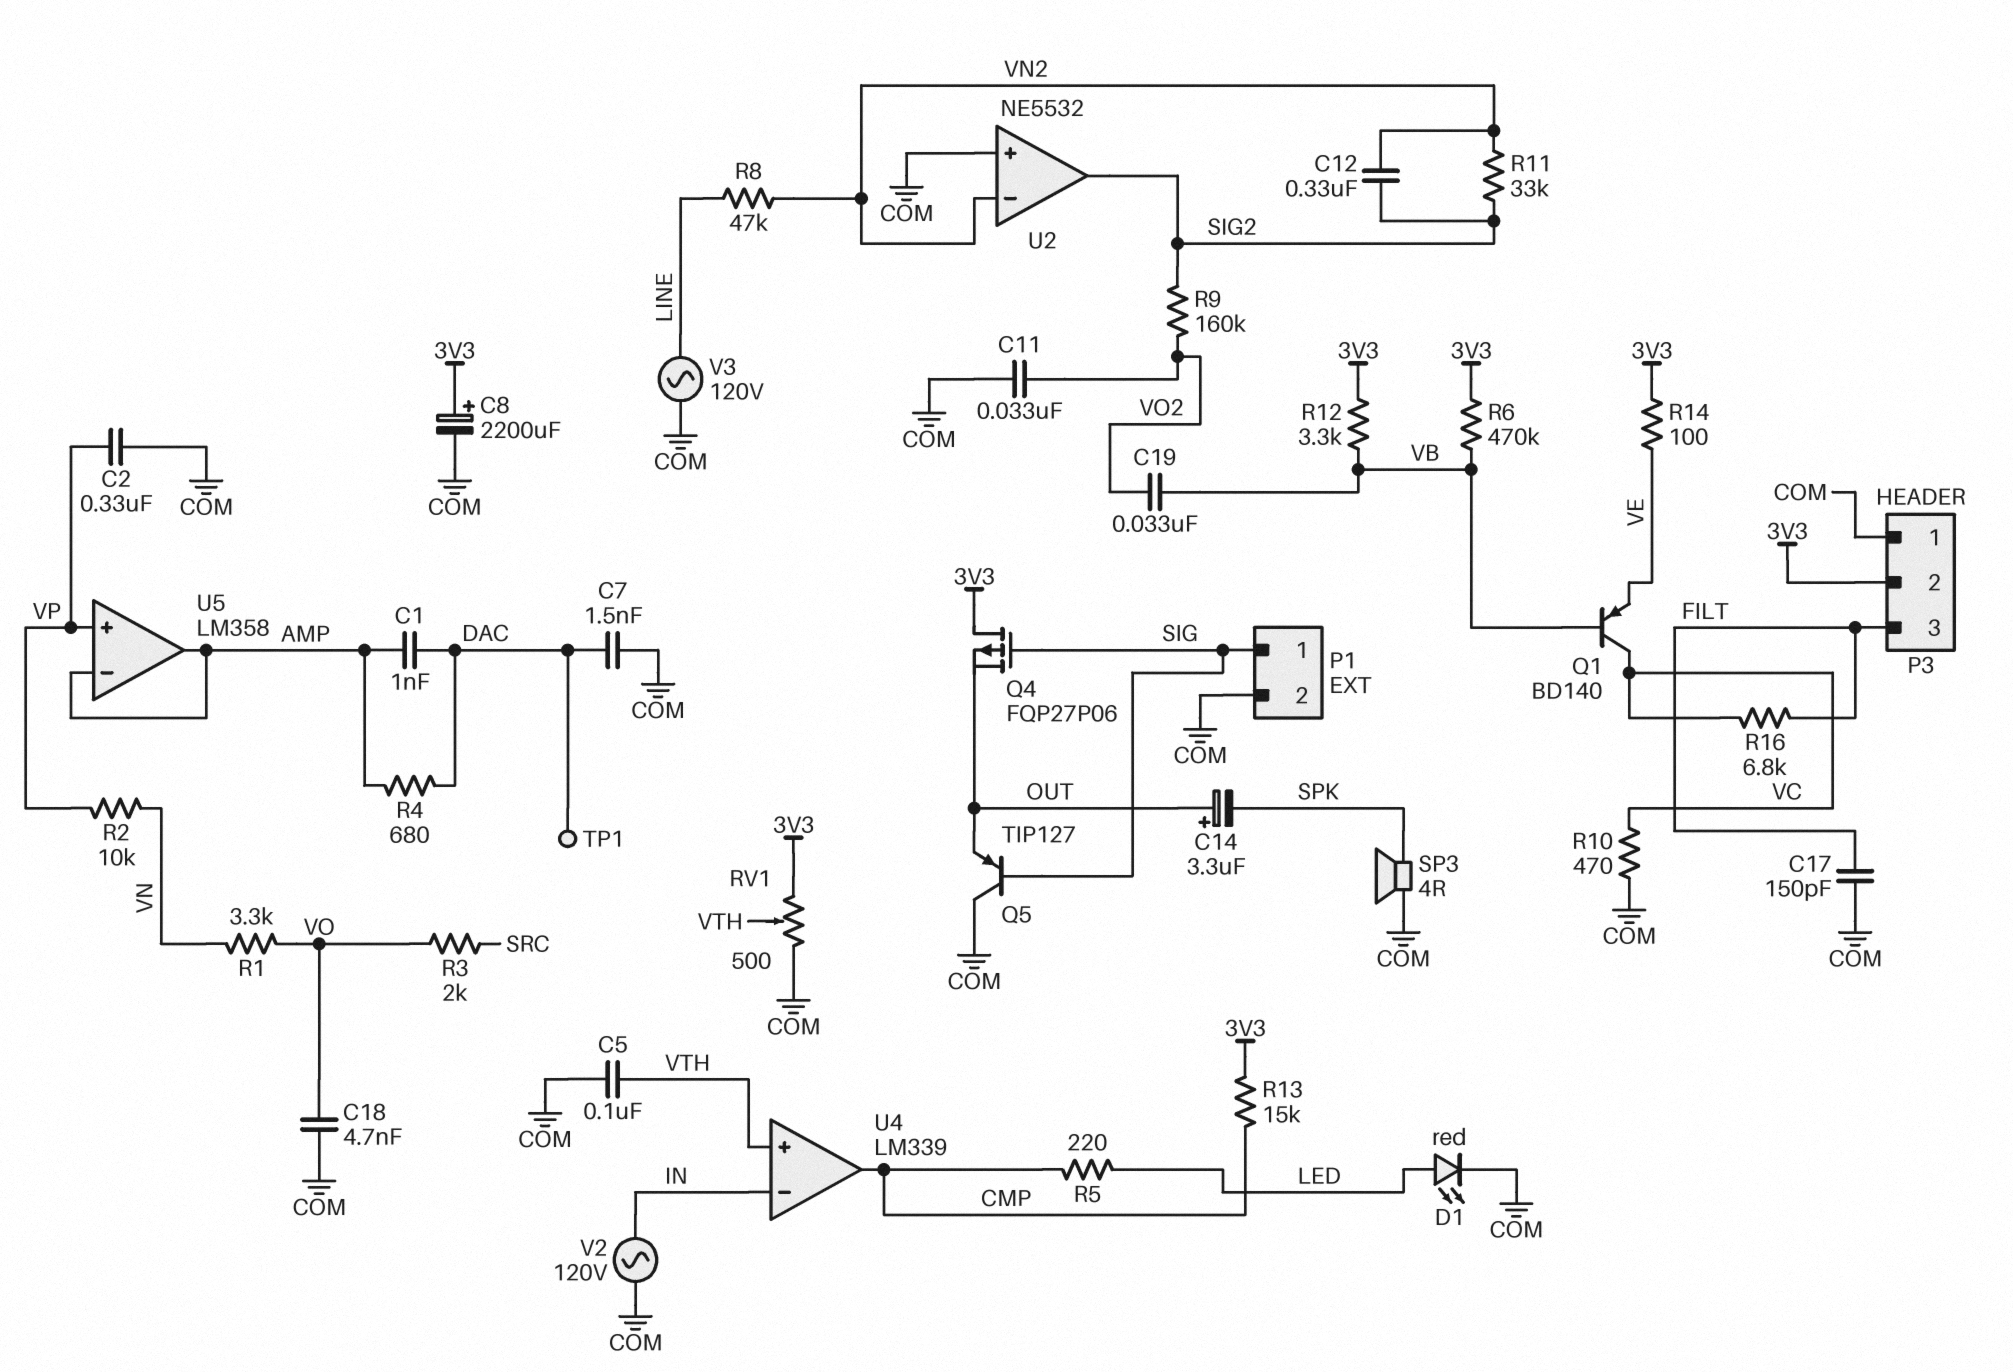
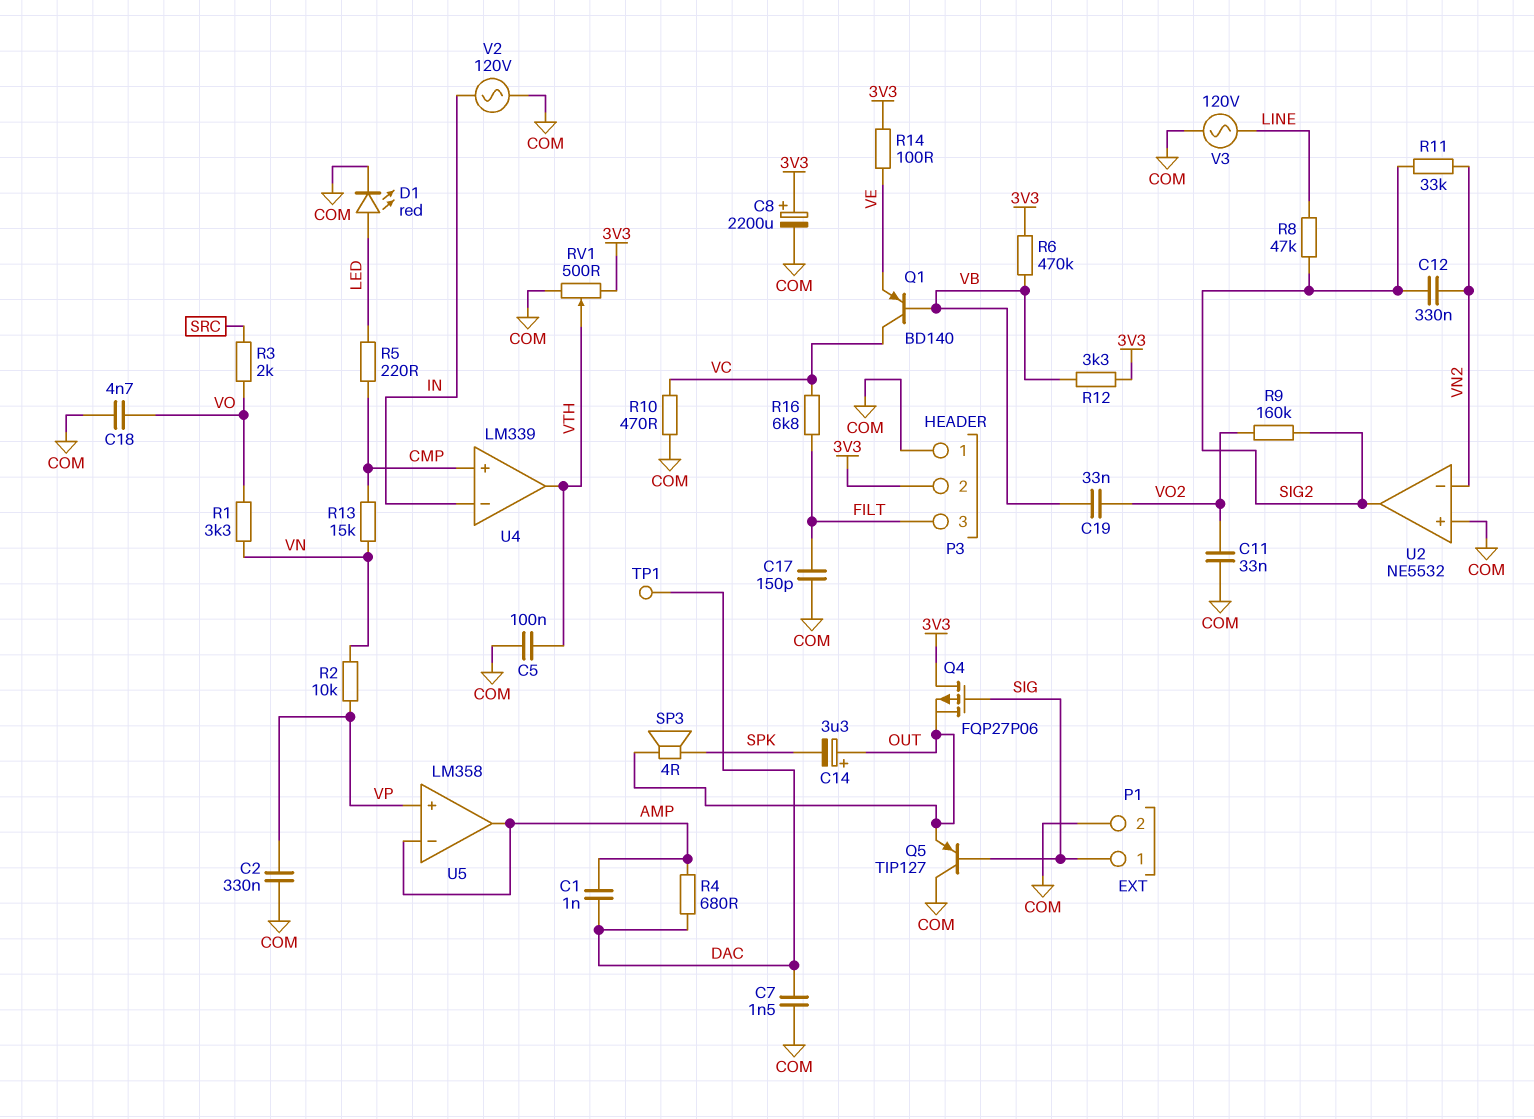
R8: 47k (LINE, VN2) -> 47k (LINE, SIG2)
R13: 15k (3V3, CMP) -> 15k (CMP, VN)
SP3: speaker 4R (COM, SPK) -> speaker 4R (OUT, SPK)
U4 pin in+: VTH -> CMP
U4 pin out: CMP -> VTH

